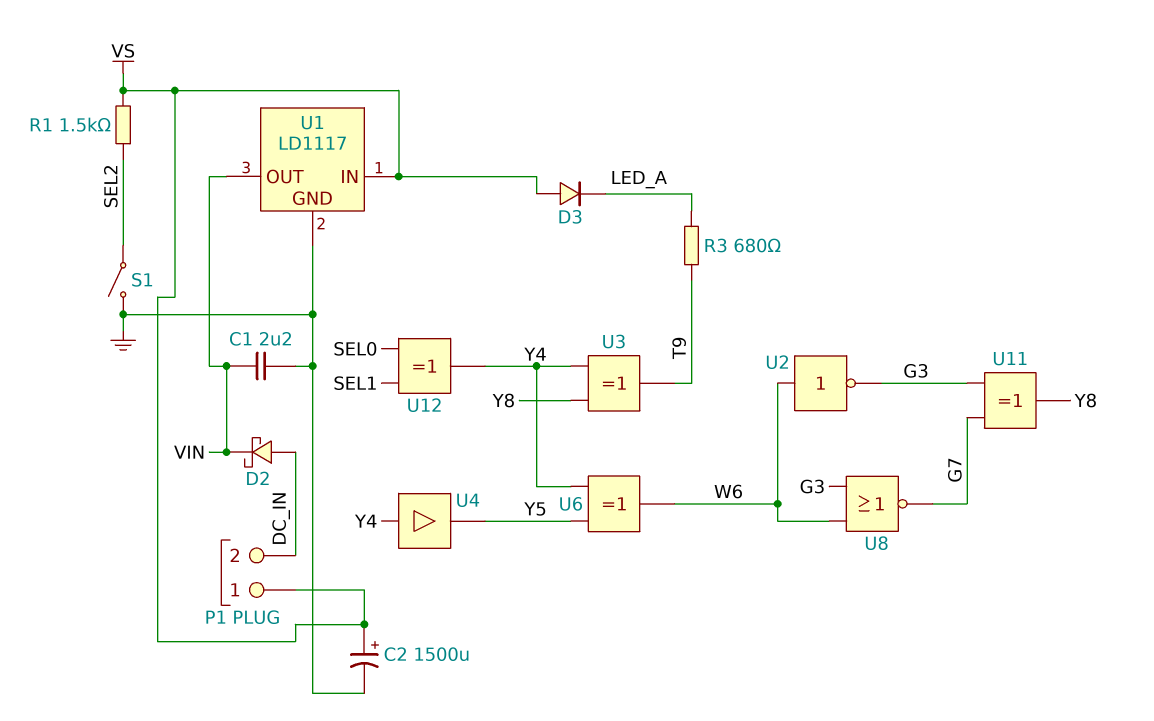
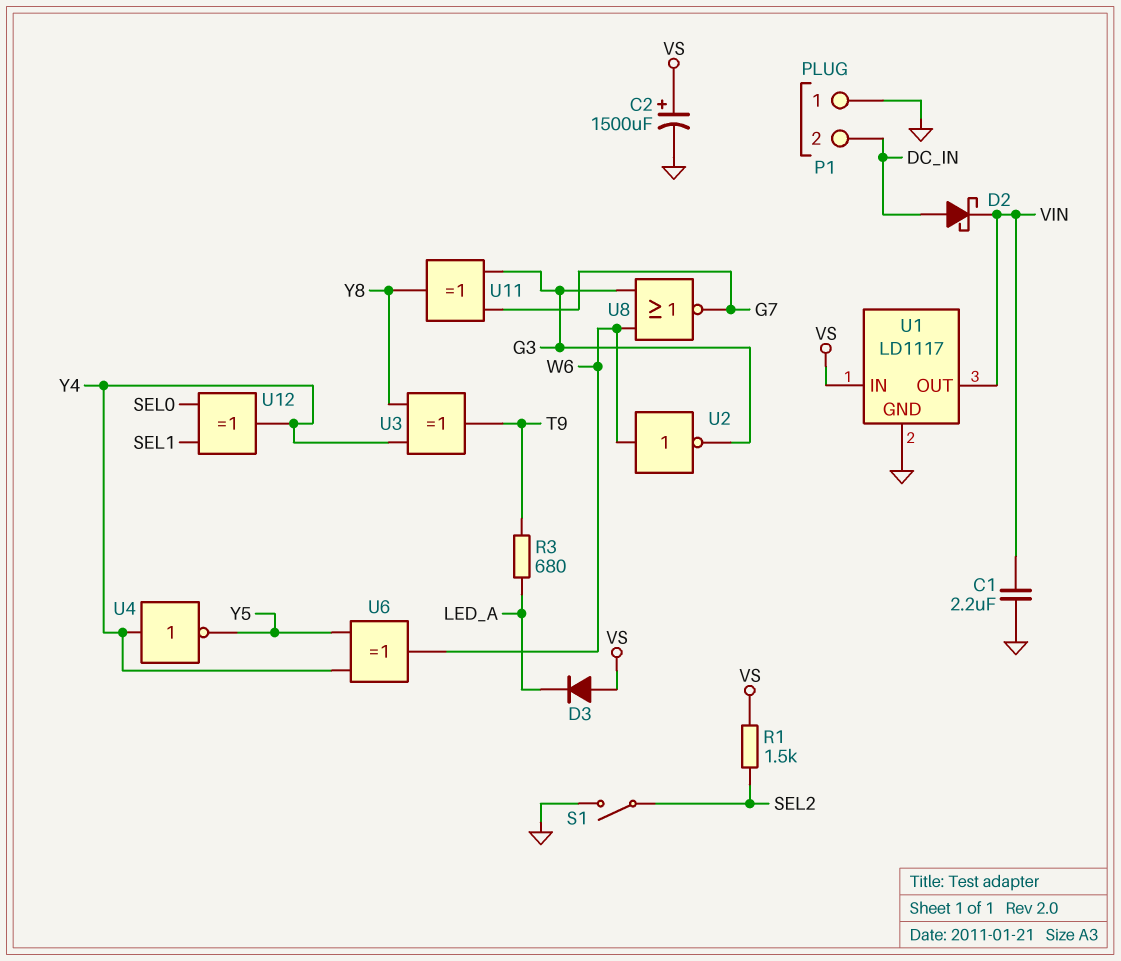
P1 pin 1: VS -> GND
U4: buffer (in Y4, out Y5) -> NOT (in Y4, out Y5)

